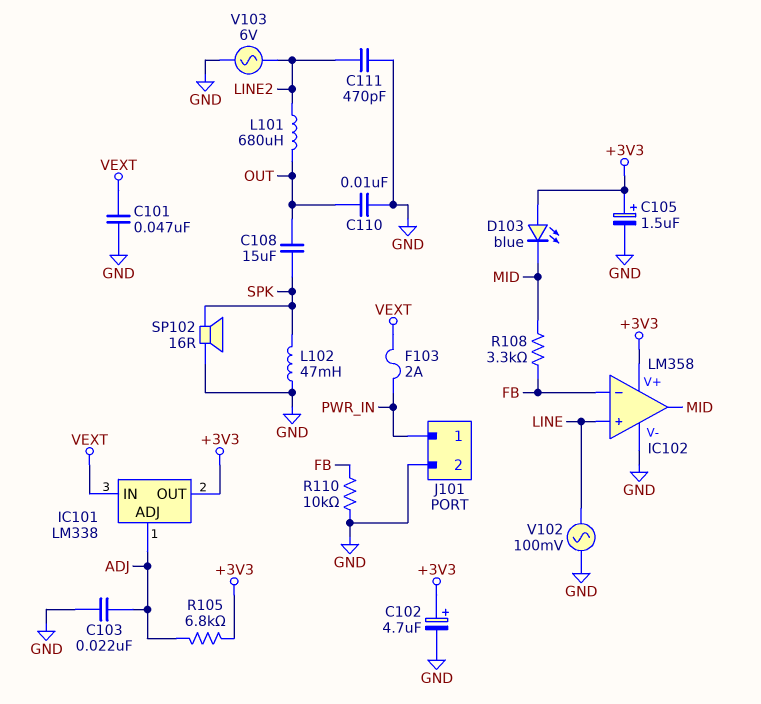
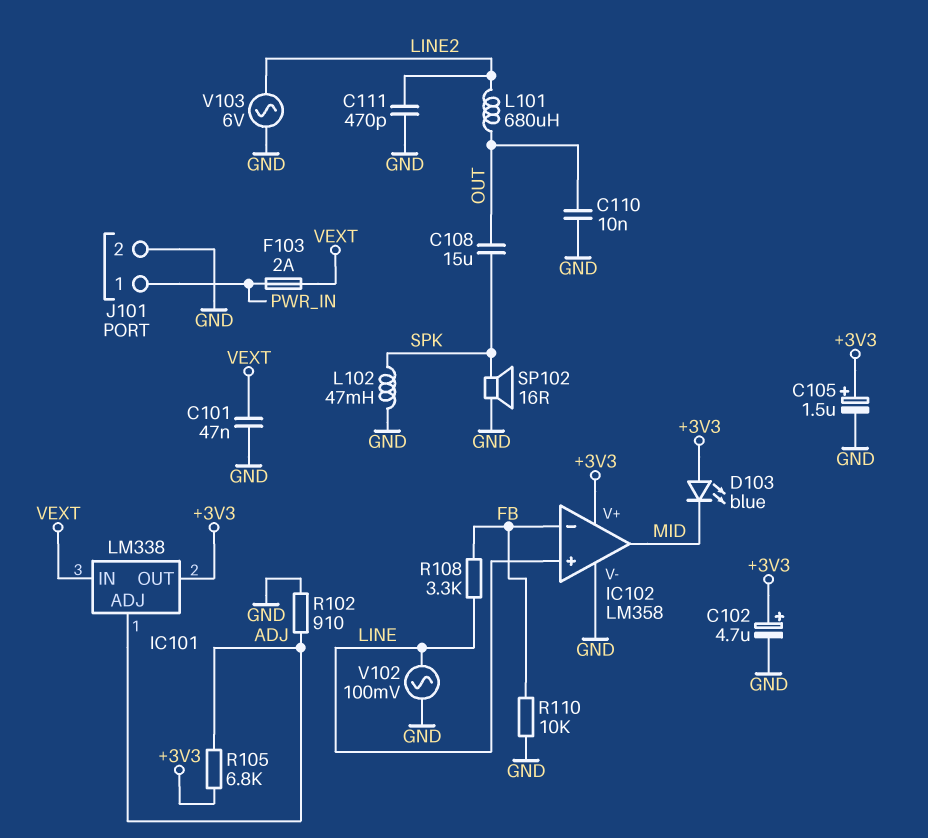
C103: 22nF (ADJ, GND) -> none
R102: none -> 910 (ADJ, GND)
R108: 3.3k (FB, MID) -> 3.3k (FB, LINE)

